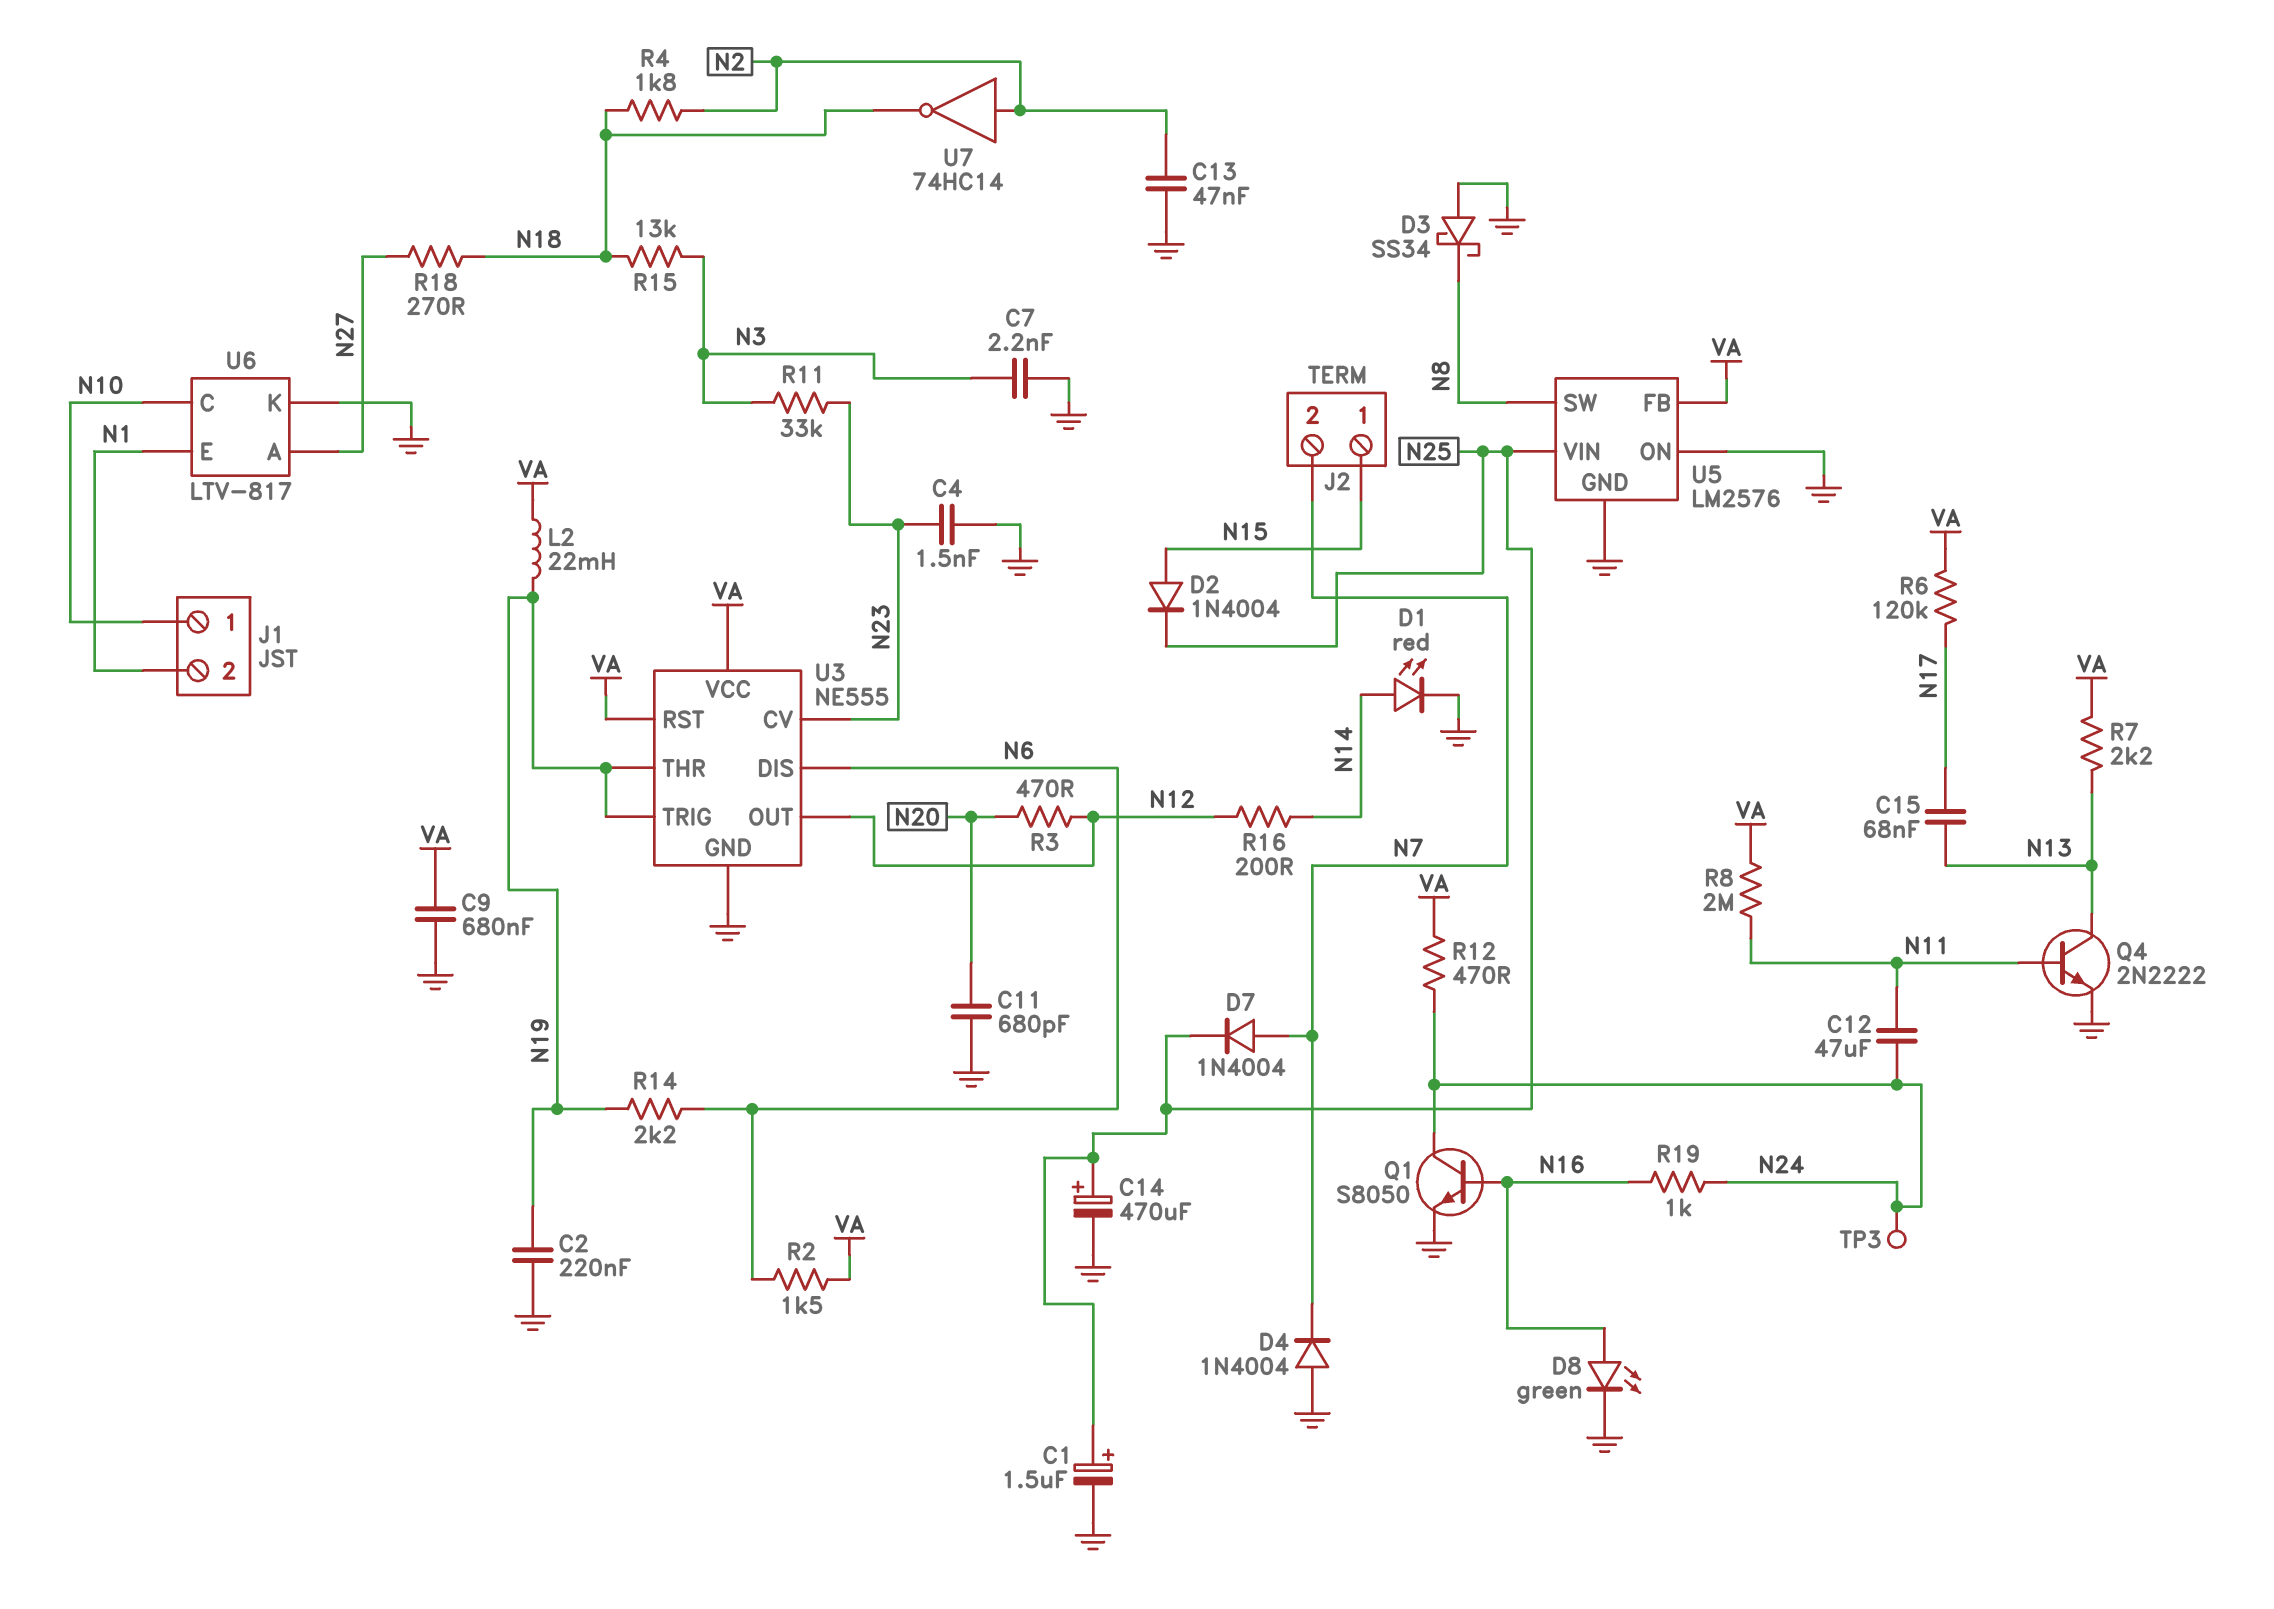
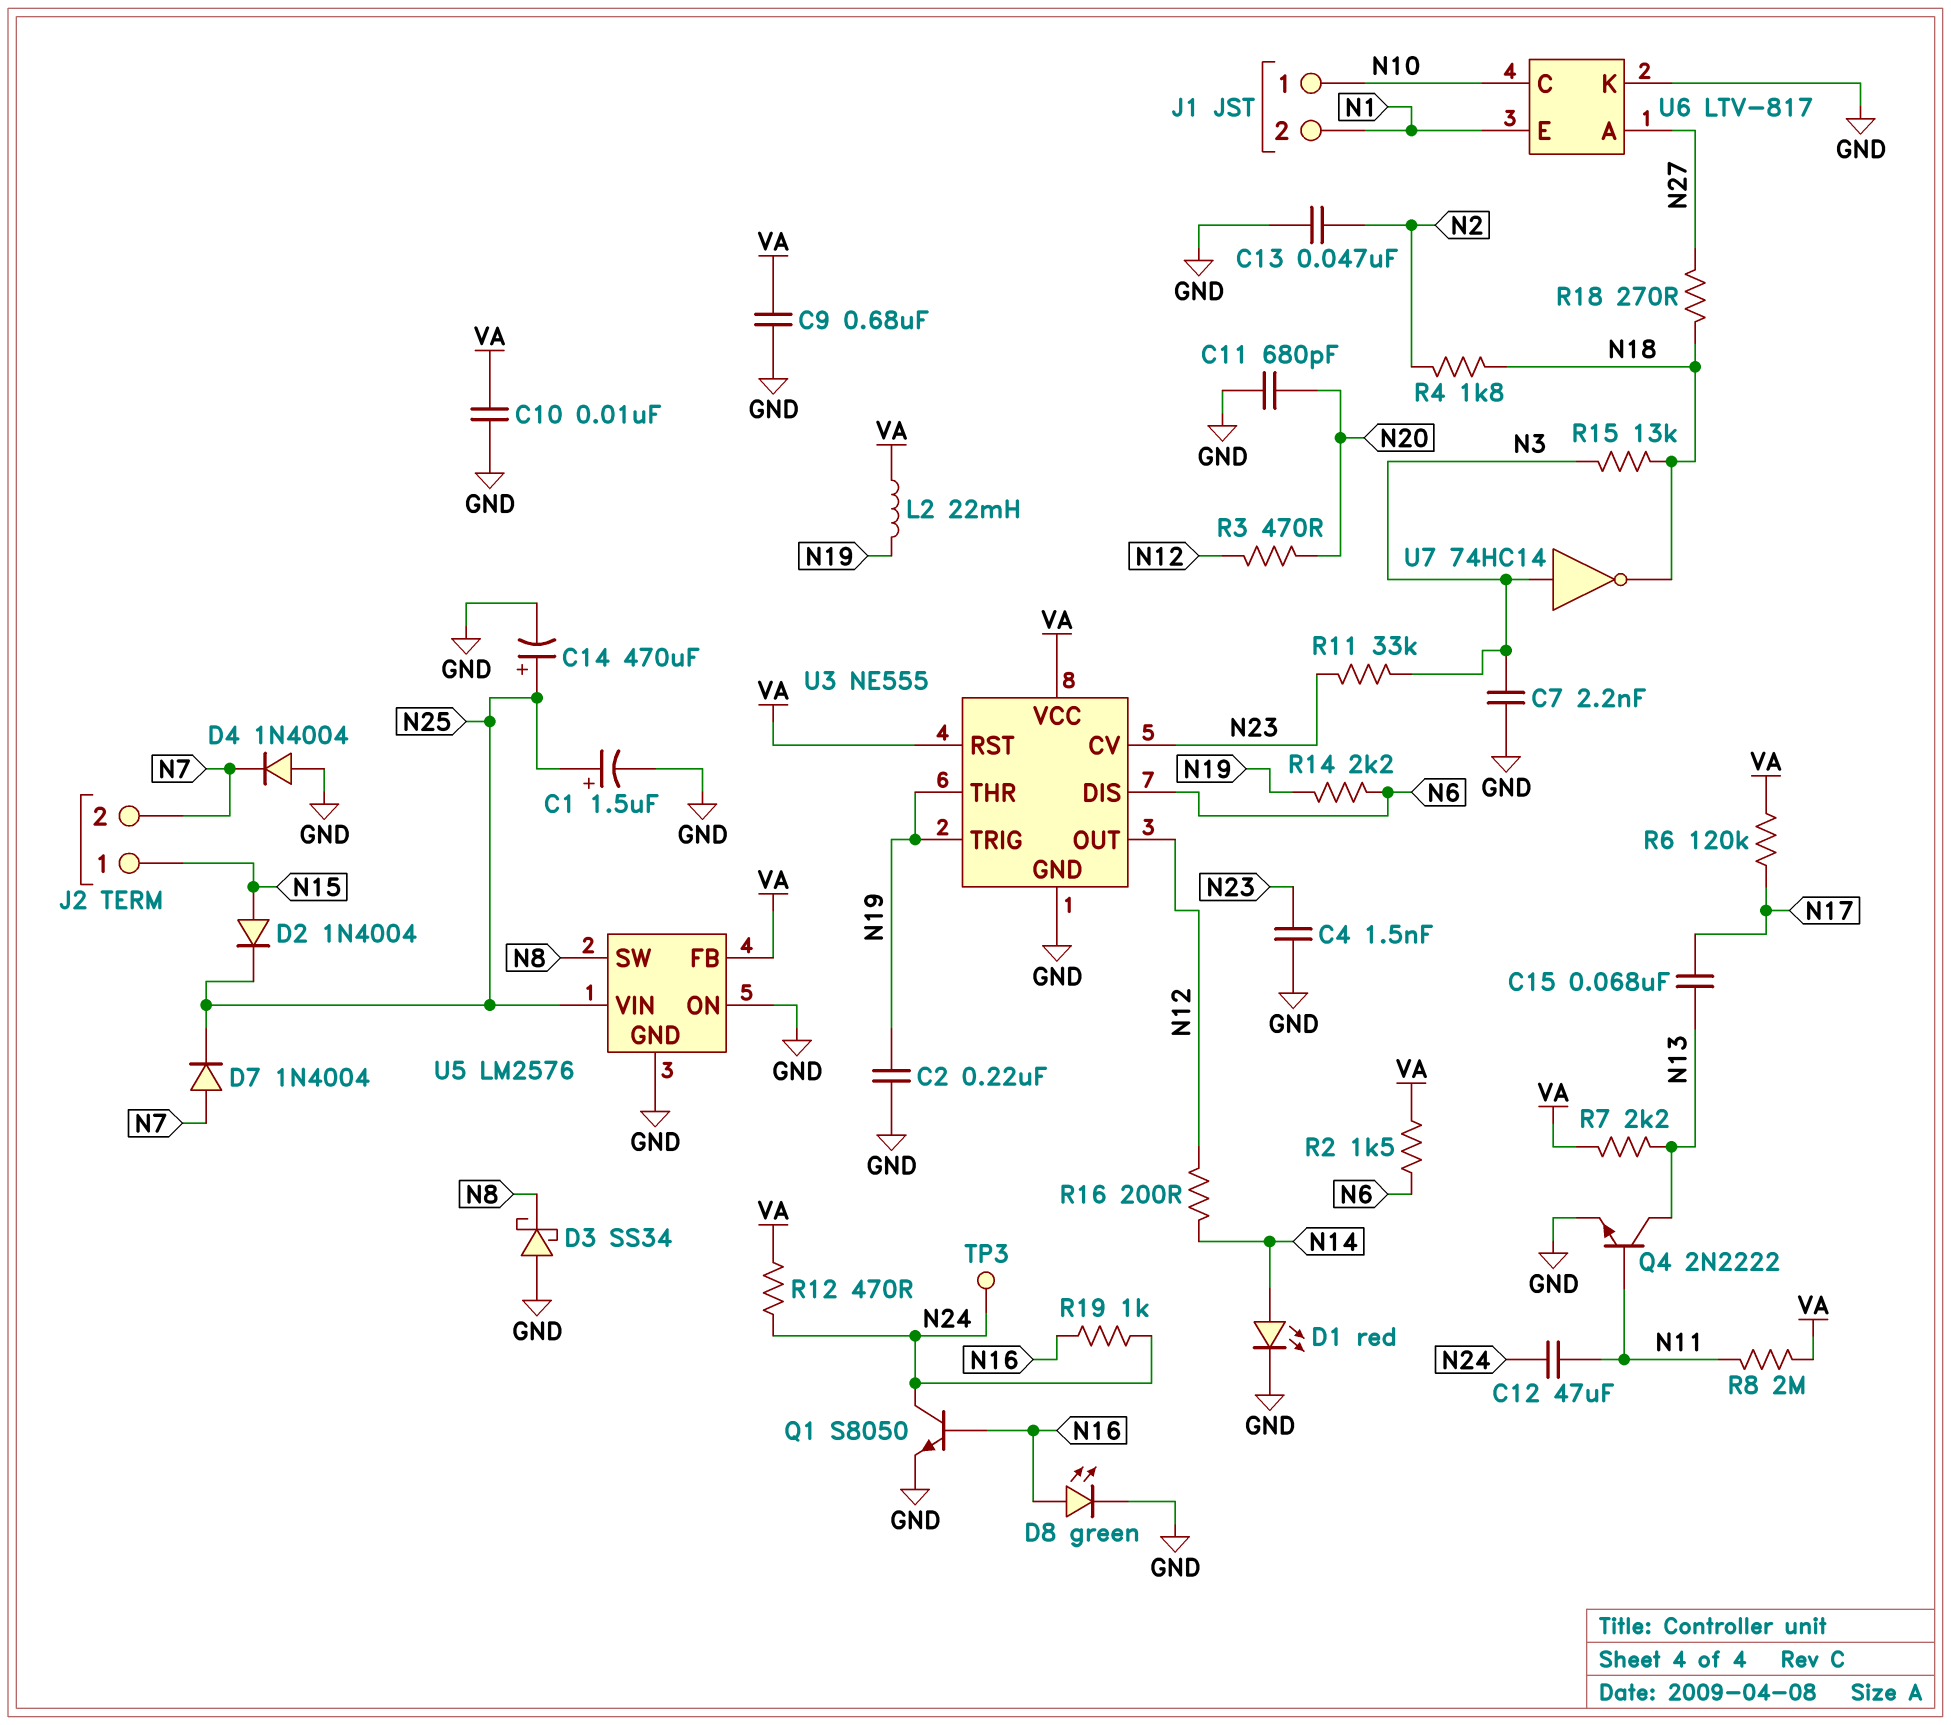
C10: none -> 10nF (GND, VA)
U7: NOT 74HC14 (in N2, out N18) -> NOT 74HC14 (in N3, out N18)

